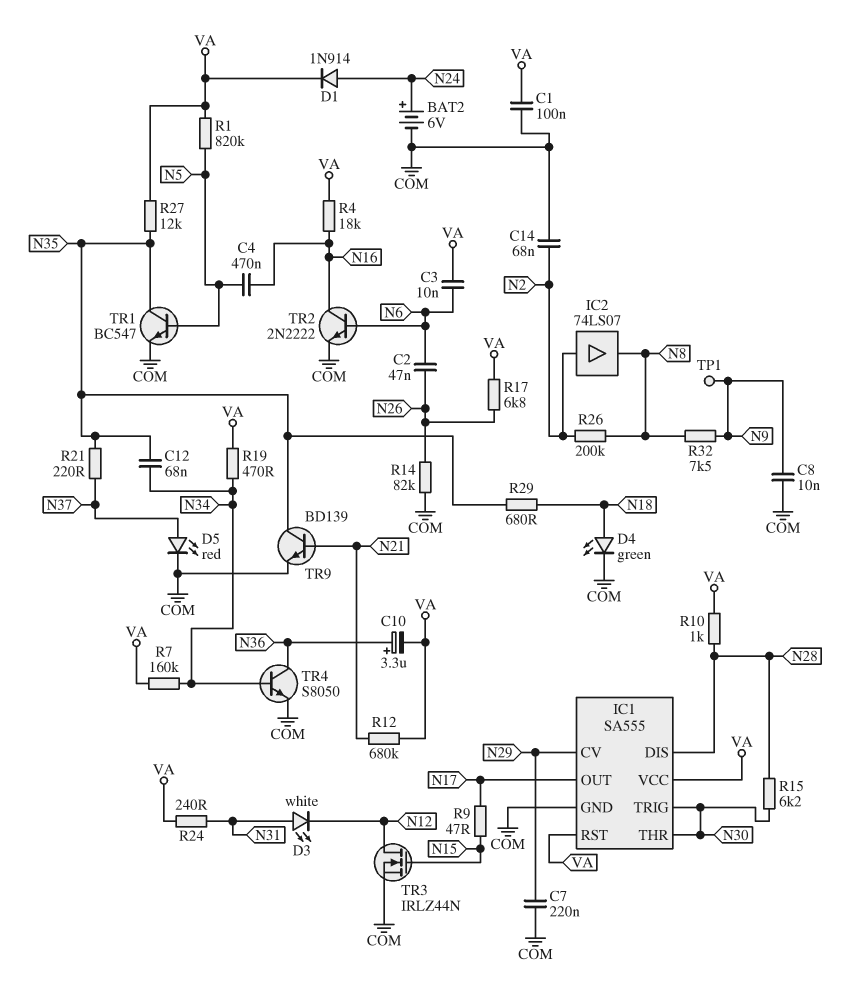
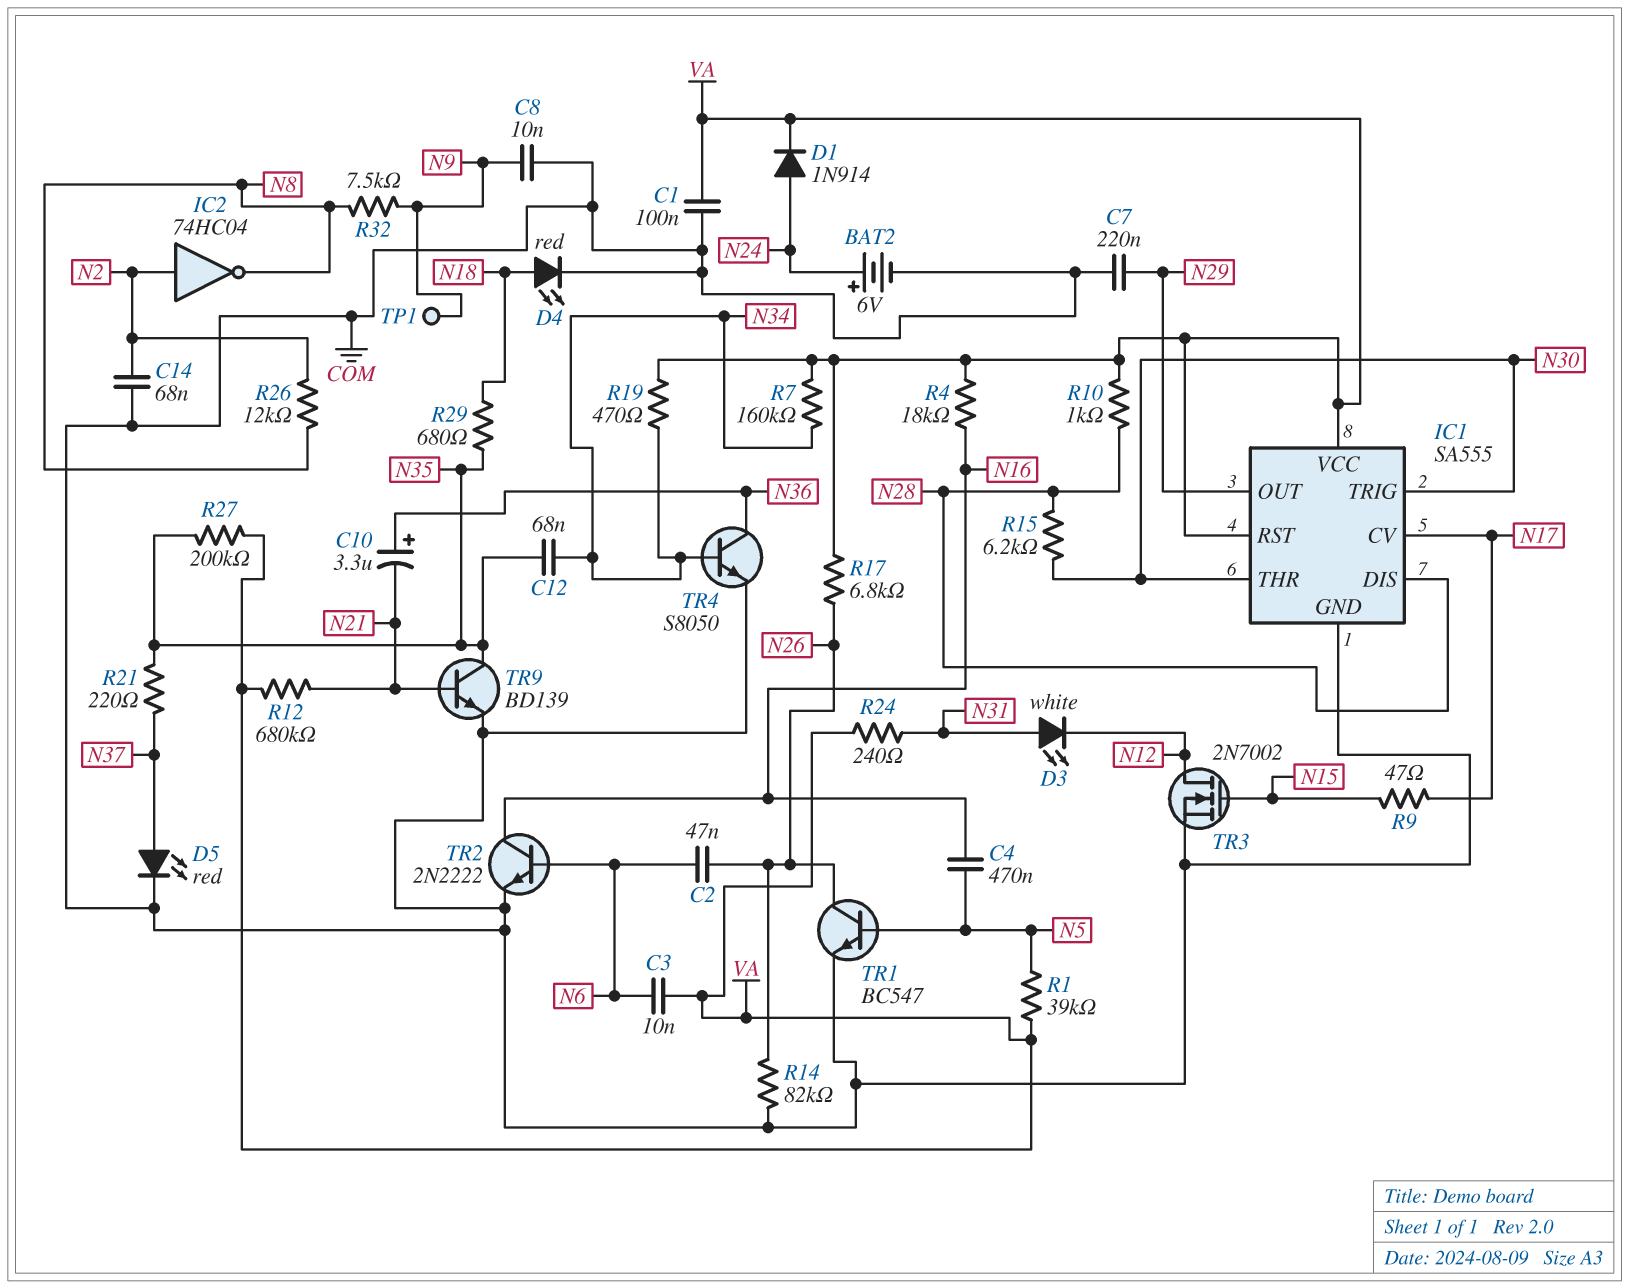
C10: 3.3uF (plus N36, minus VA) -> 3.3uF (plus N36, minus N21)
D4: LED green (A N18, K COM) -> LED red (A N18, K COM)
IC1 pin CV: N29 -> N17
IC1 pin OUT: N17 -> N29
IC2: buffer 74LS07 (in N2, out N8) -> NOT 74HC04 (in N2, out N8)
R1: 820k (N5, VA) -> 39k (N5, VA)
R26: 200k (N2, N8) -> 12k (N2, N8)
R27: 12k (N35, VA) -> 200k (N35, VA)
TR1: NPN BC547 (B N5, C N35, E COM) -> NPN BC547 (B N5, C N26, E COM)
TR3: NMOS IRLZ44N (G N15, D N12, S COM) -> NMOS 2N7002 (G N15, D N12, S COM)

